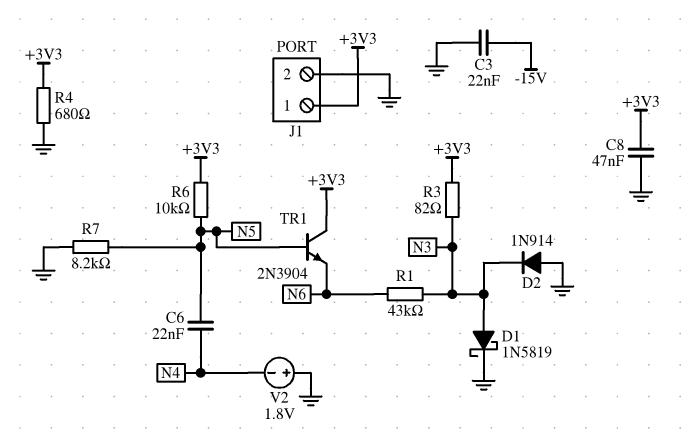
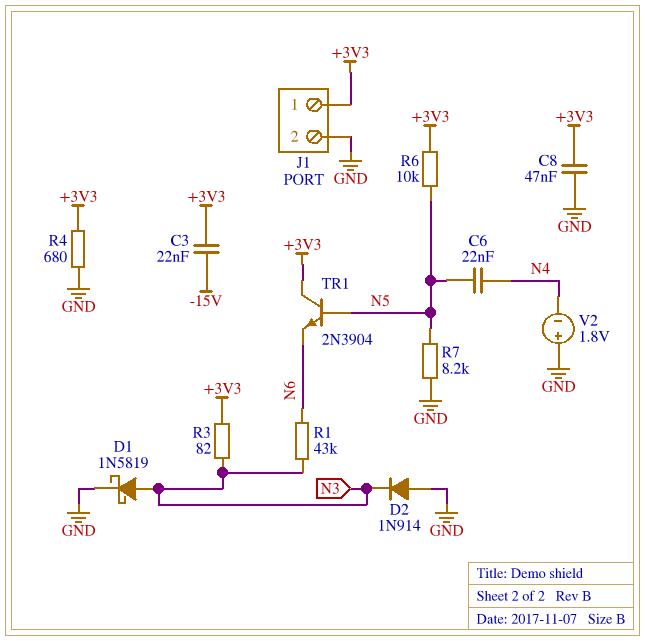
C3: 22nF (-15V, GND) -> 22nF (+3V3, -15V)

